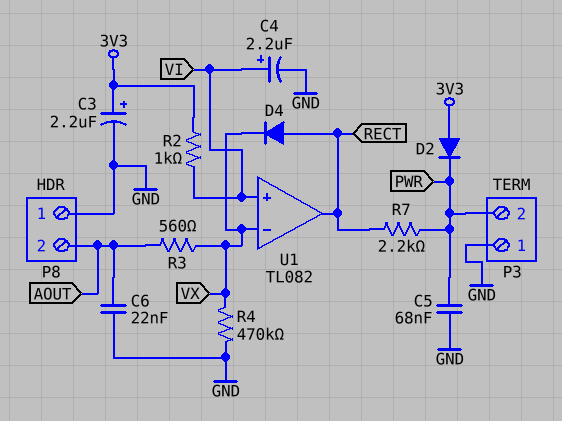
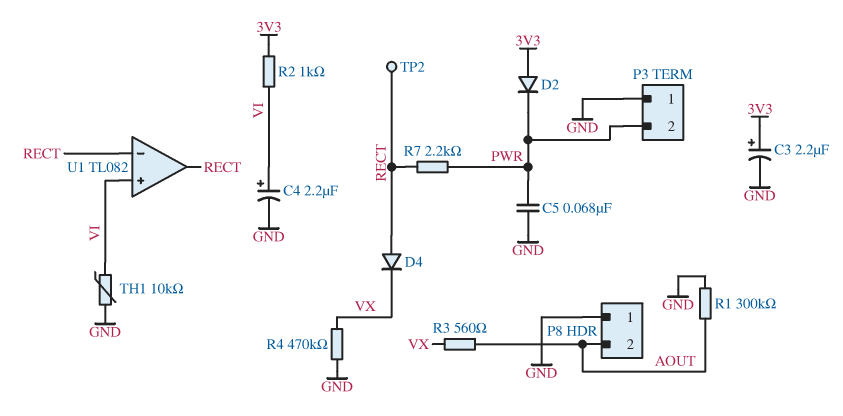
C6: 22nF (AOUT, GND) -> none
R1: none -> 300k (AOUT, GND)
TH1: none -> 10k (GND, VI)
TP2: none -> test point (RECT)
U1 pin in-: VX -> RECT

